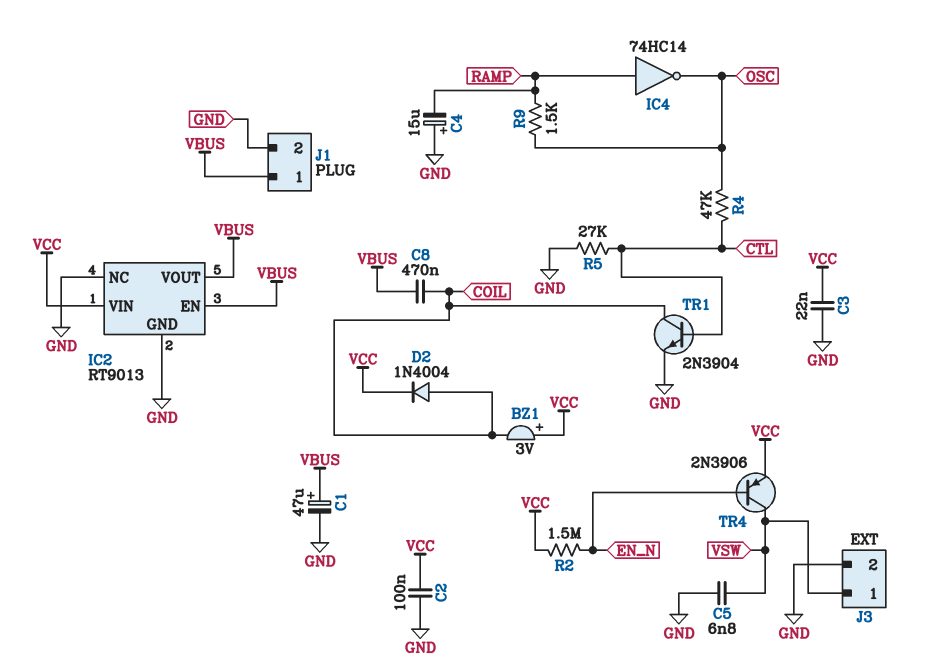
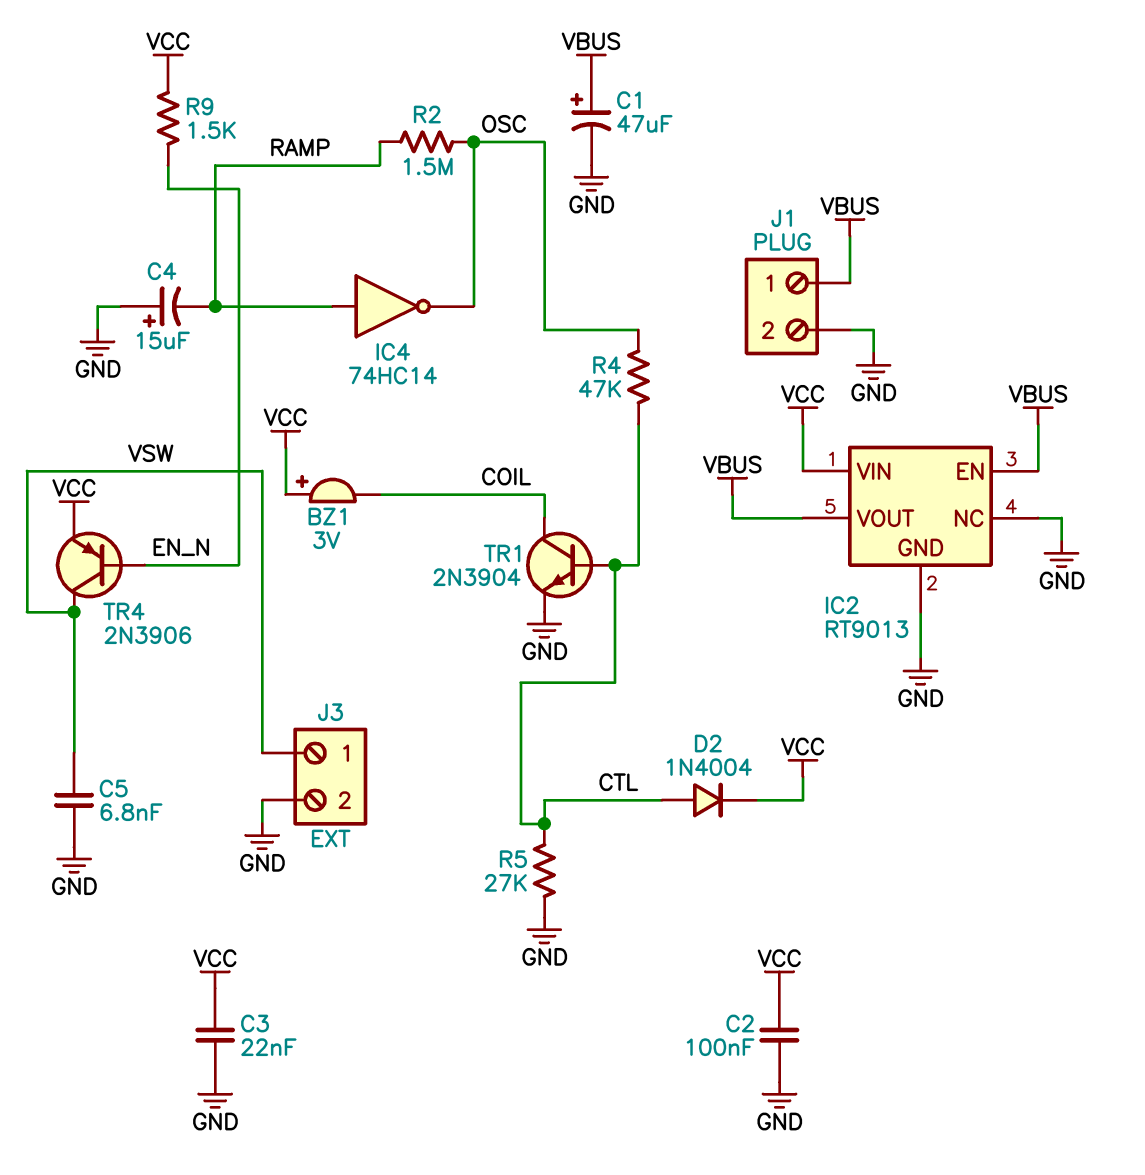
C8: 470nF (COIL, VBUS) -> none
D2: diode 1N4004 (A COIL, K VCC) -> diode 1N4004 (A CTL, K VCC)
R2: 1.5M (EN_N, VCC) -> 1.5M (OSC, RAMP)
R9: 1.5k (OSC, RAMP) -> 1.5k (EN_N, VCC)

